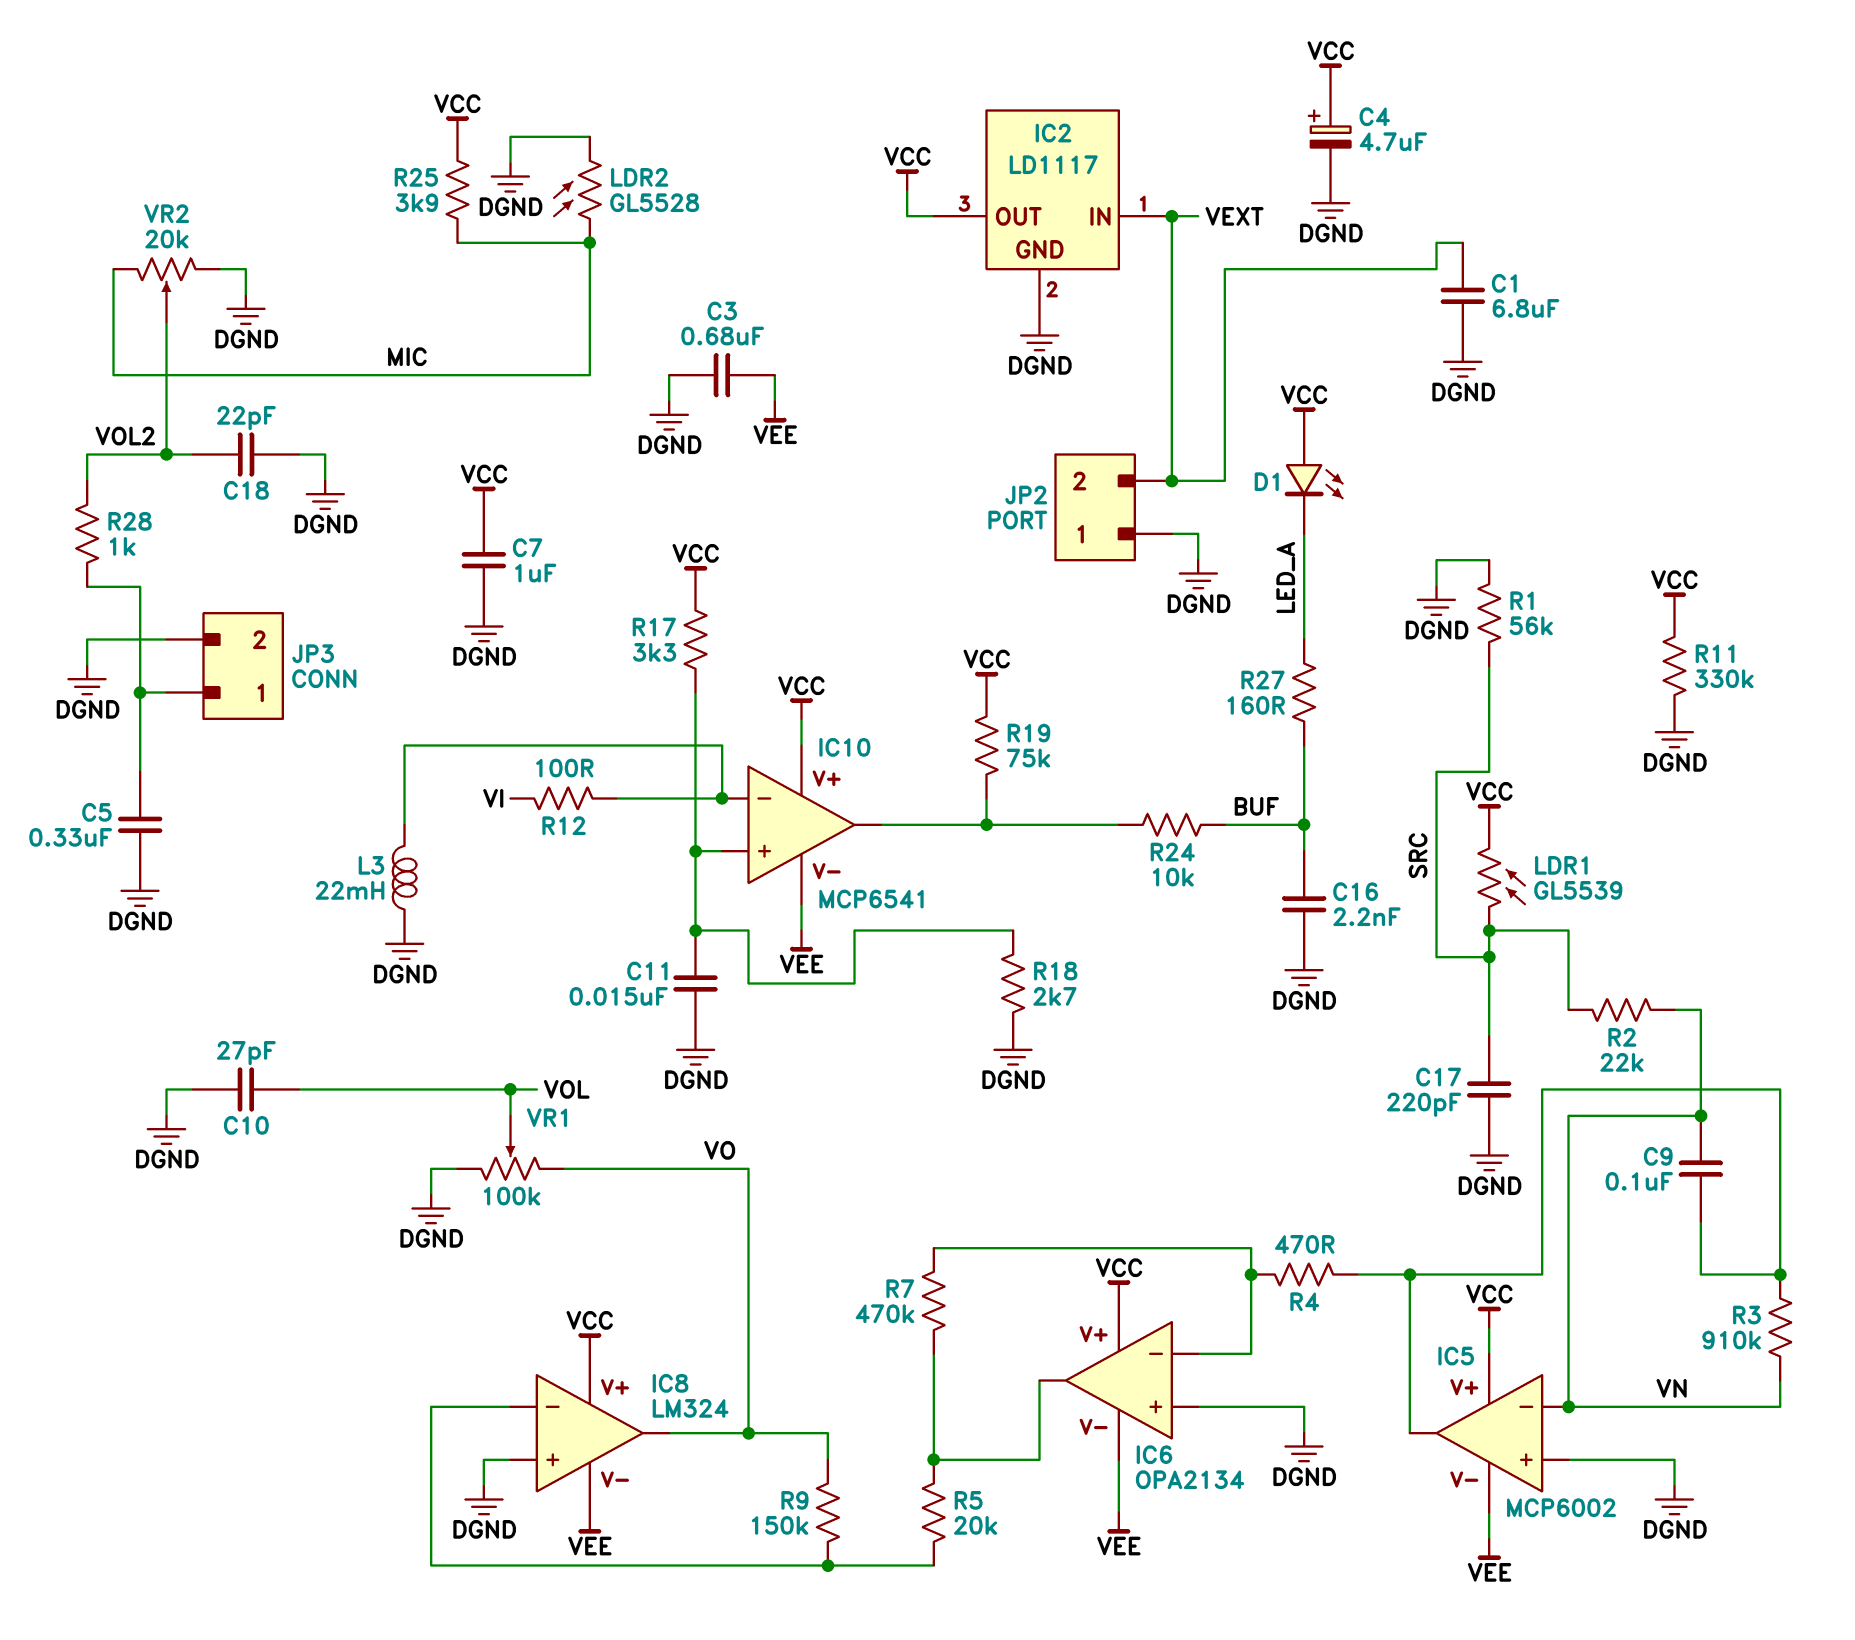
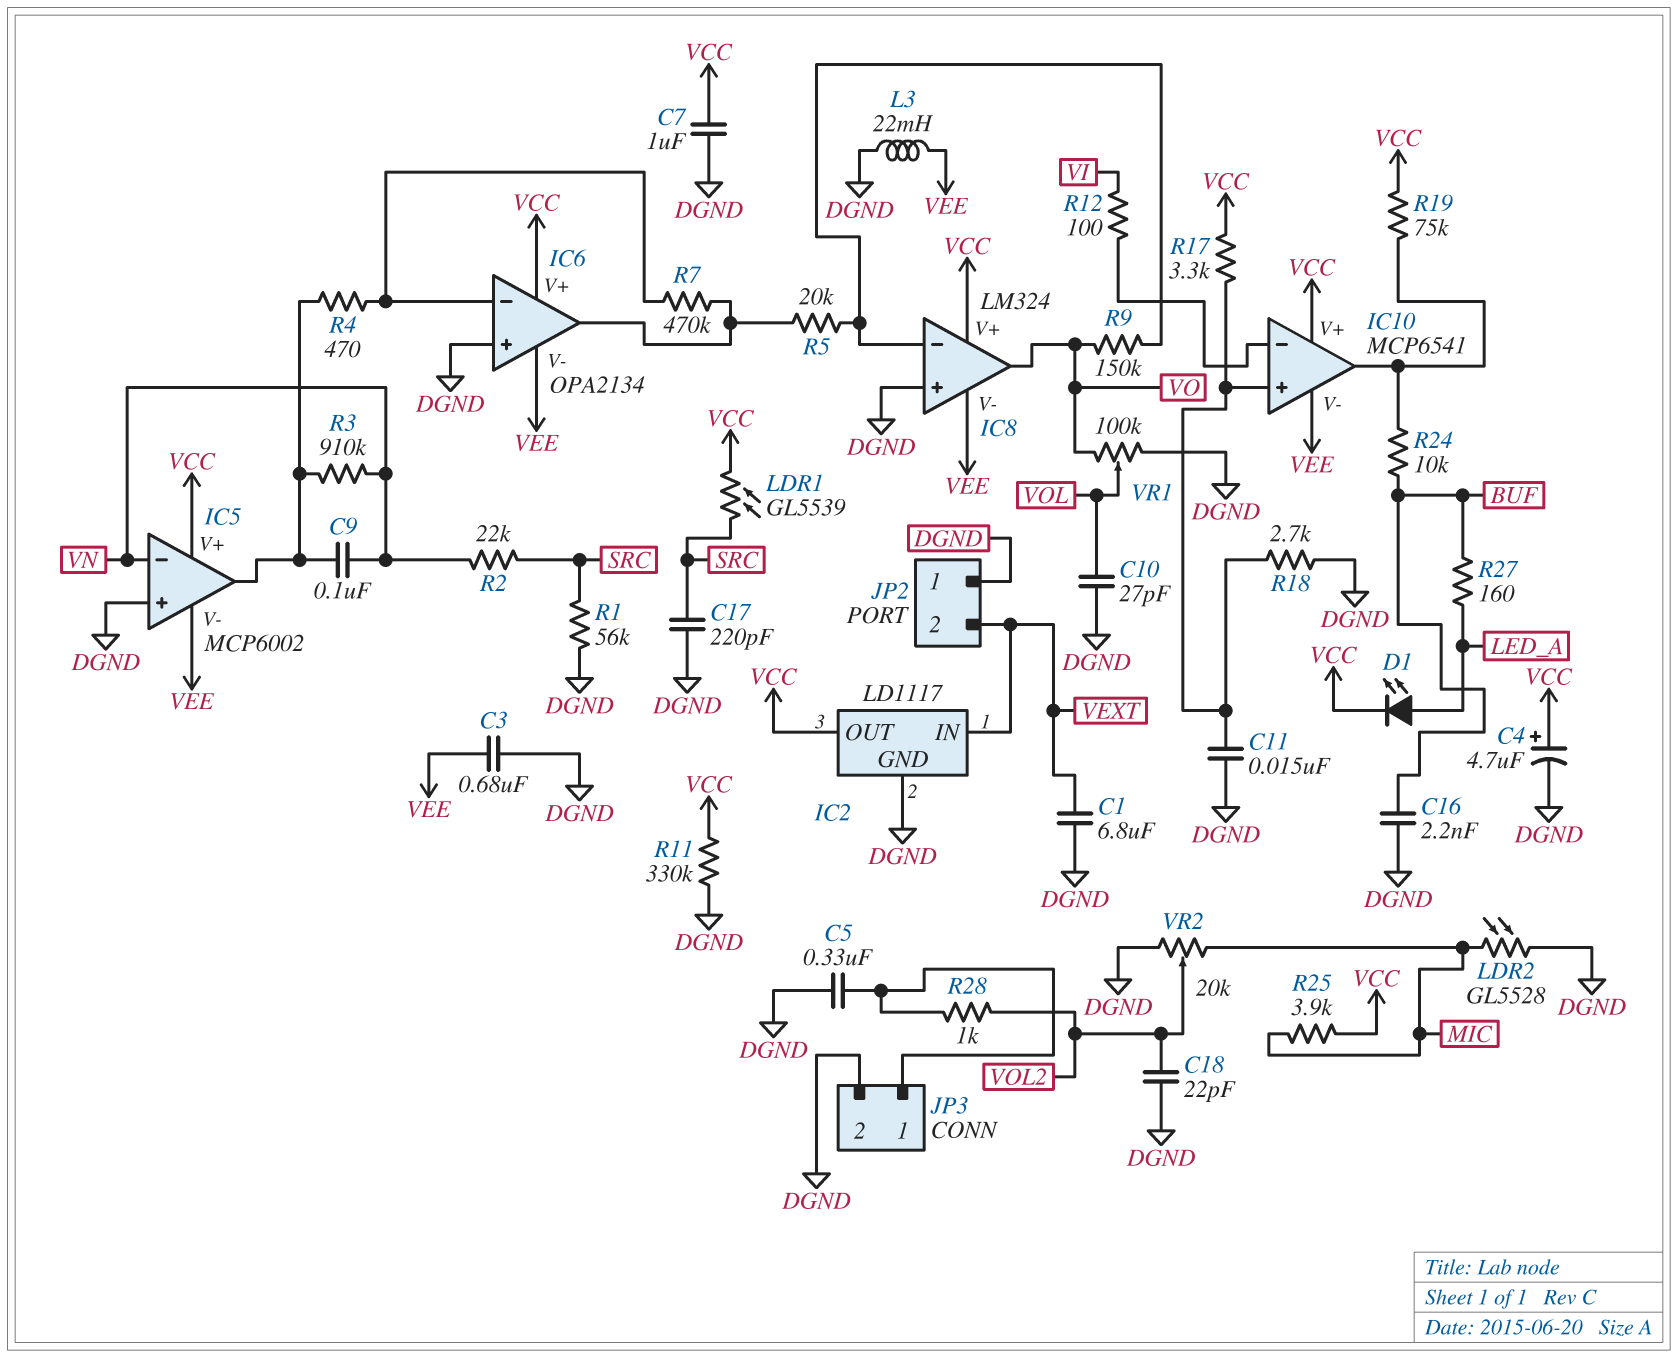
D1: LED (A VCC, K LED_A) -> LED (A LED_A, K VCC)
L3: 22mH (DGND, IC10/in-) -> 22mH (DGND, VEE)

